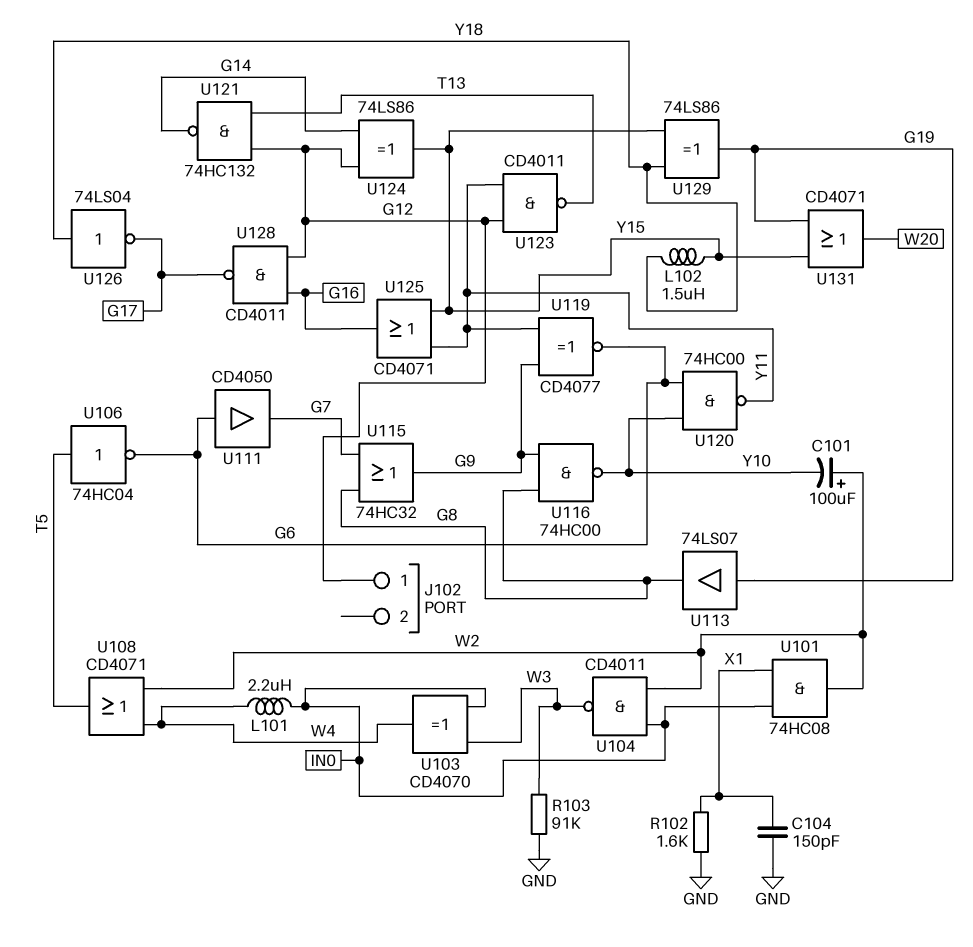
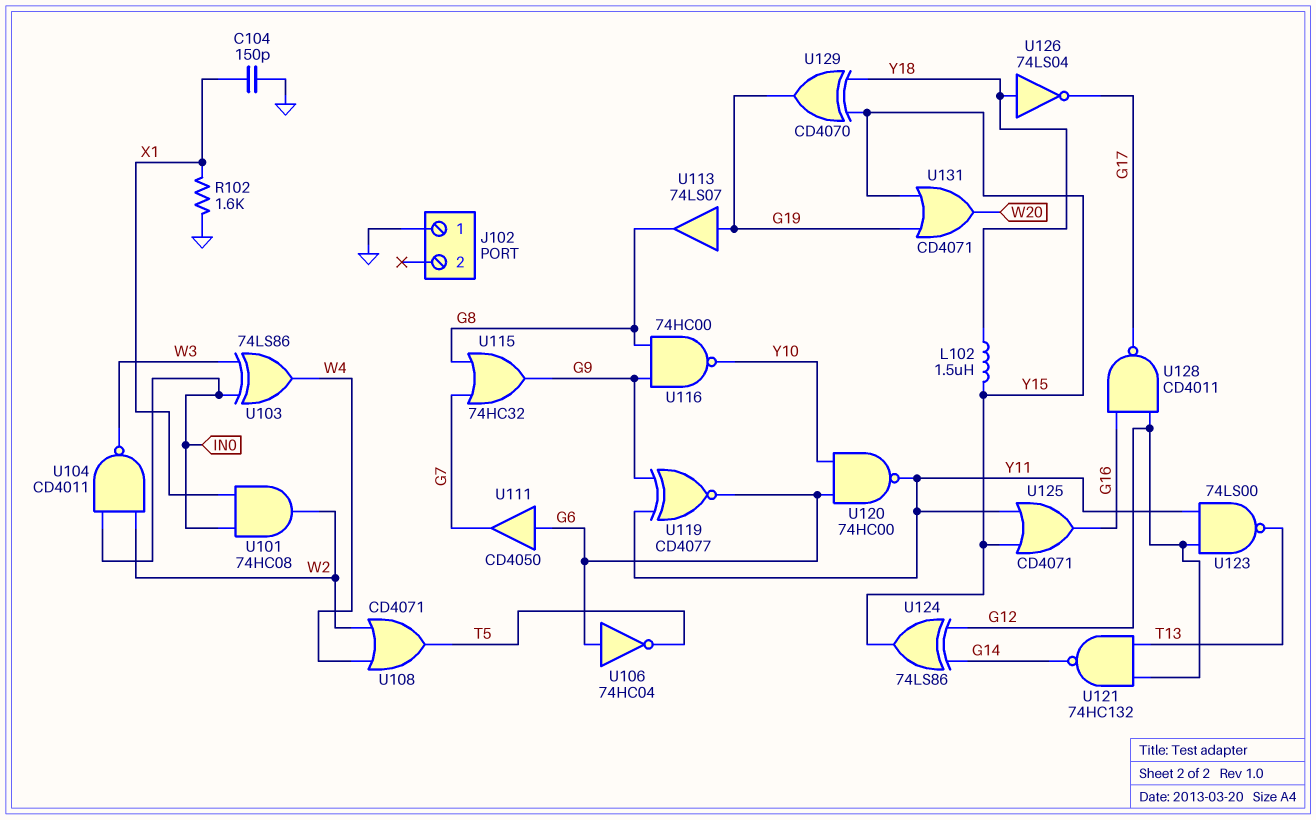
C101: 100uF (plus W2, minus Y10) -> none
J102 pin 1: G12 -> GND
L101: 2.2uH (IN0, W4) -> none
R103: 91k (GND, W3) -> none
U103: XOR CD4070 (in IN0, in W3, out W4) -> XOR 74LS86 (in IN0, in W3, out W4)
U106: NOT 74HC04 (in T5, out G6) -> NOT 74HC04 (in G6, out T5)
U123: NAND CD4011 (in G12, in Y11, out T13) -> NAND 74LS00 (in G12, in Y11, out T13)
U129: XOR 74LS86 (in Y15, in Y18, out G19) -> XOR CD4070 (in Y15, in Y18, out G19)

